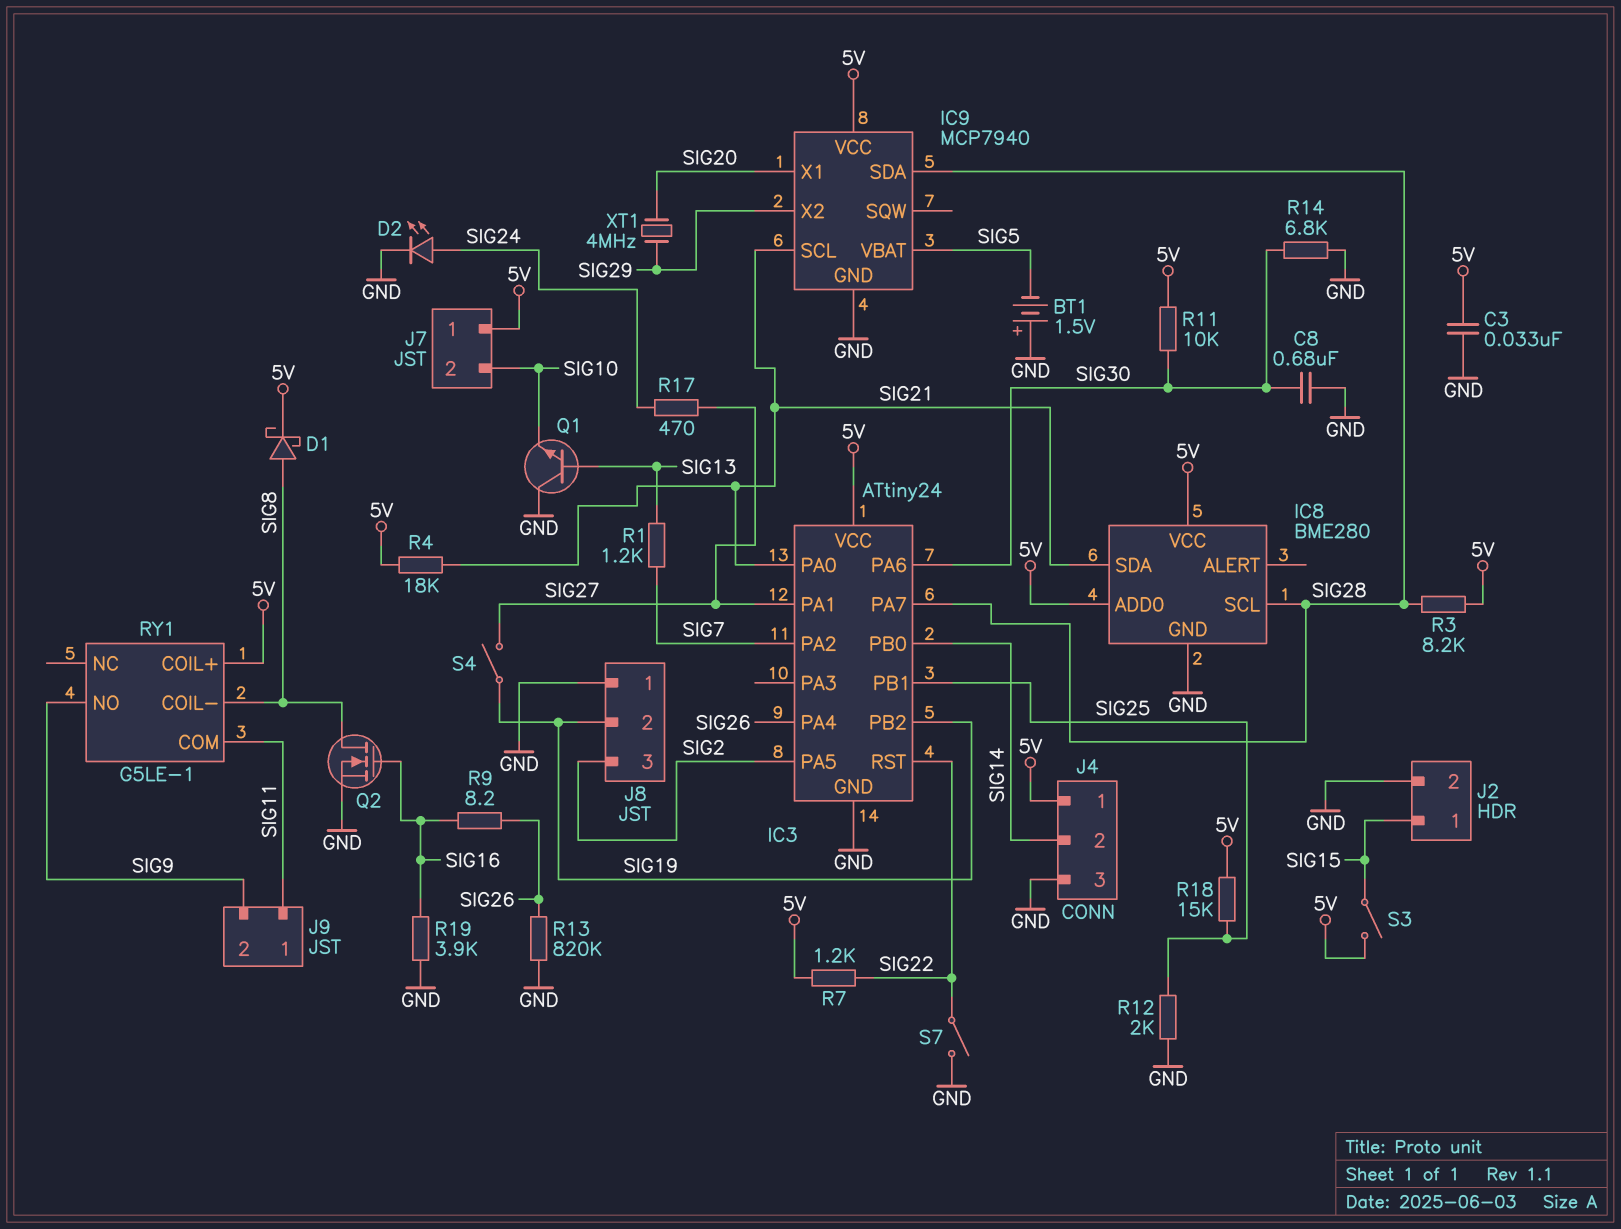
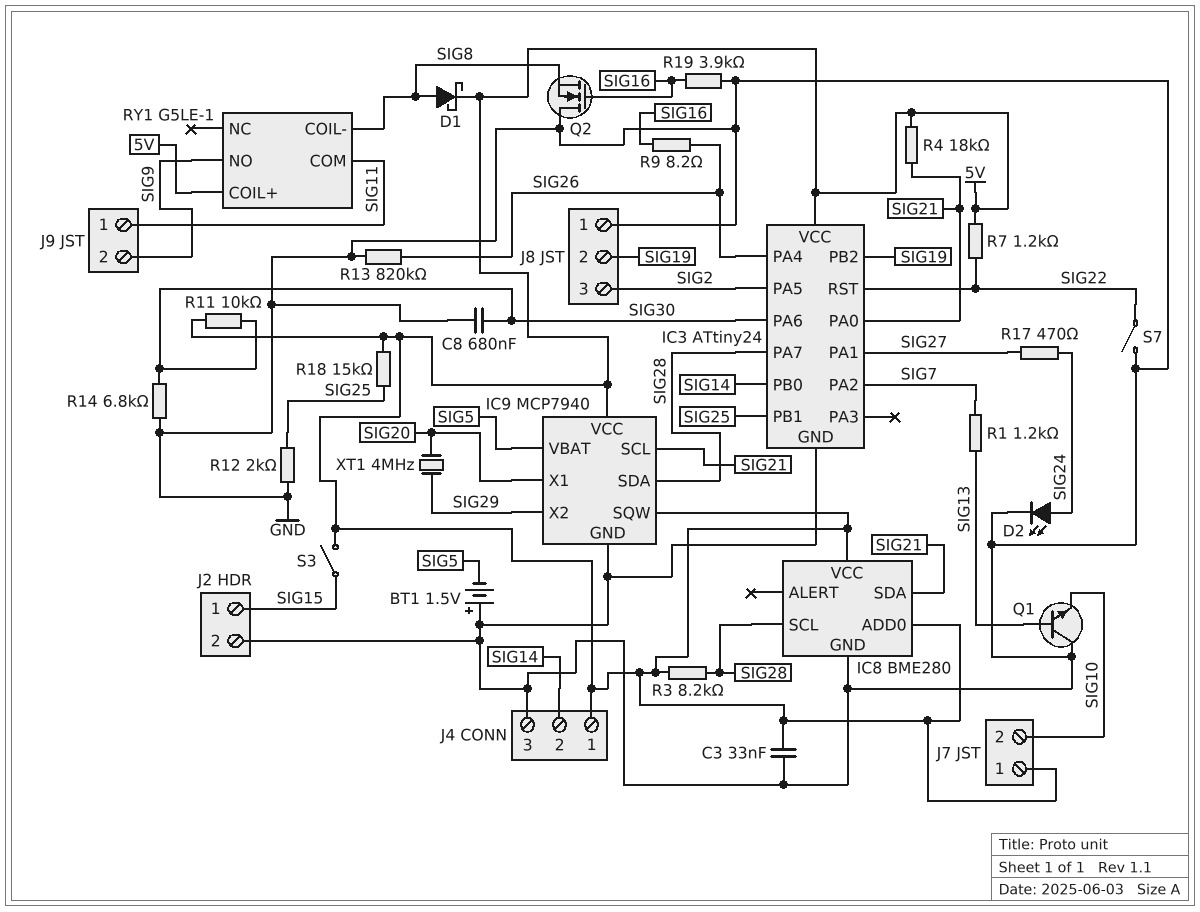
IC9 pin SQW: none -> 5V
Q2: NMOS (G SIG16, D SIG8, S GND) -> NMOS (G SIG16, D GND, S SIG8)
S4: switch (SIG19, SIG27) -> none

